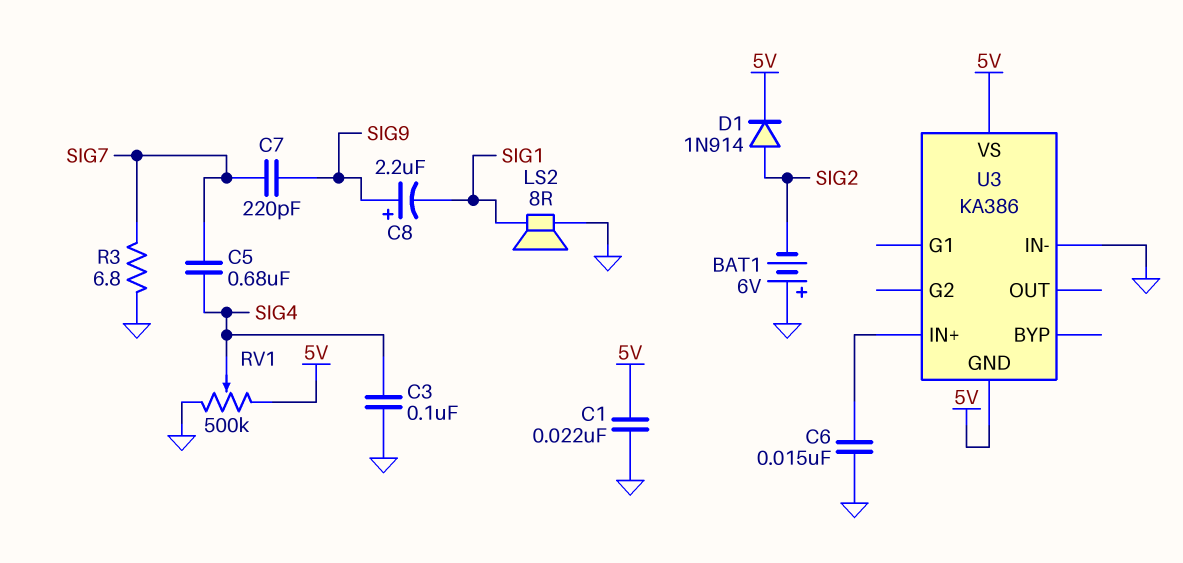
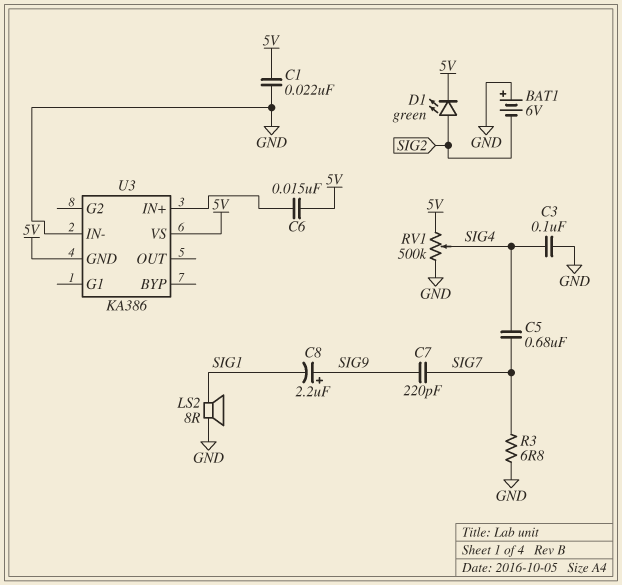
C6: 15nF (GND, U3/IN+) -> 15nF (5V, U3/IN+)
D1: diode 1N914 (A SIG2, K 5V) -> LED green (A SIG2, K 5V)

